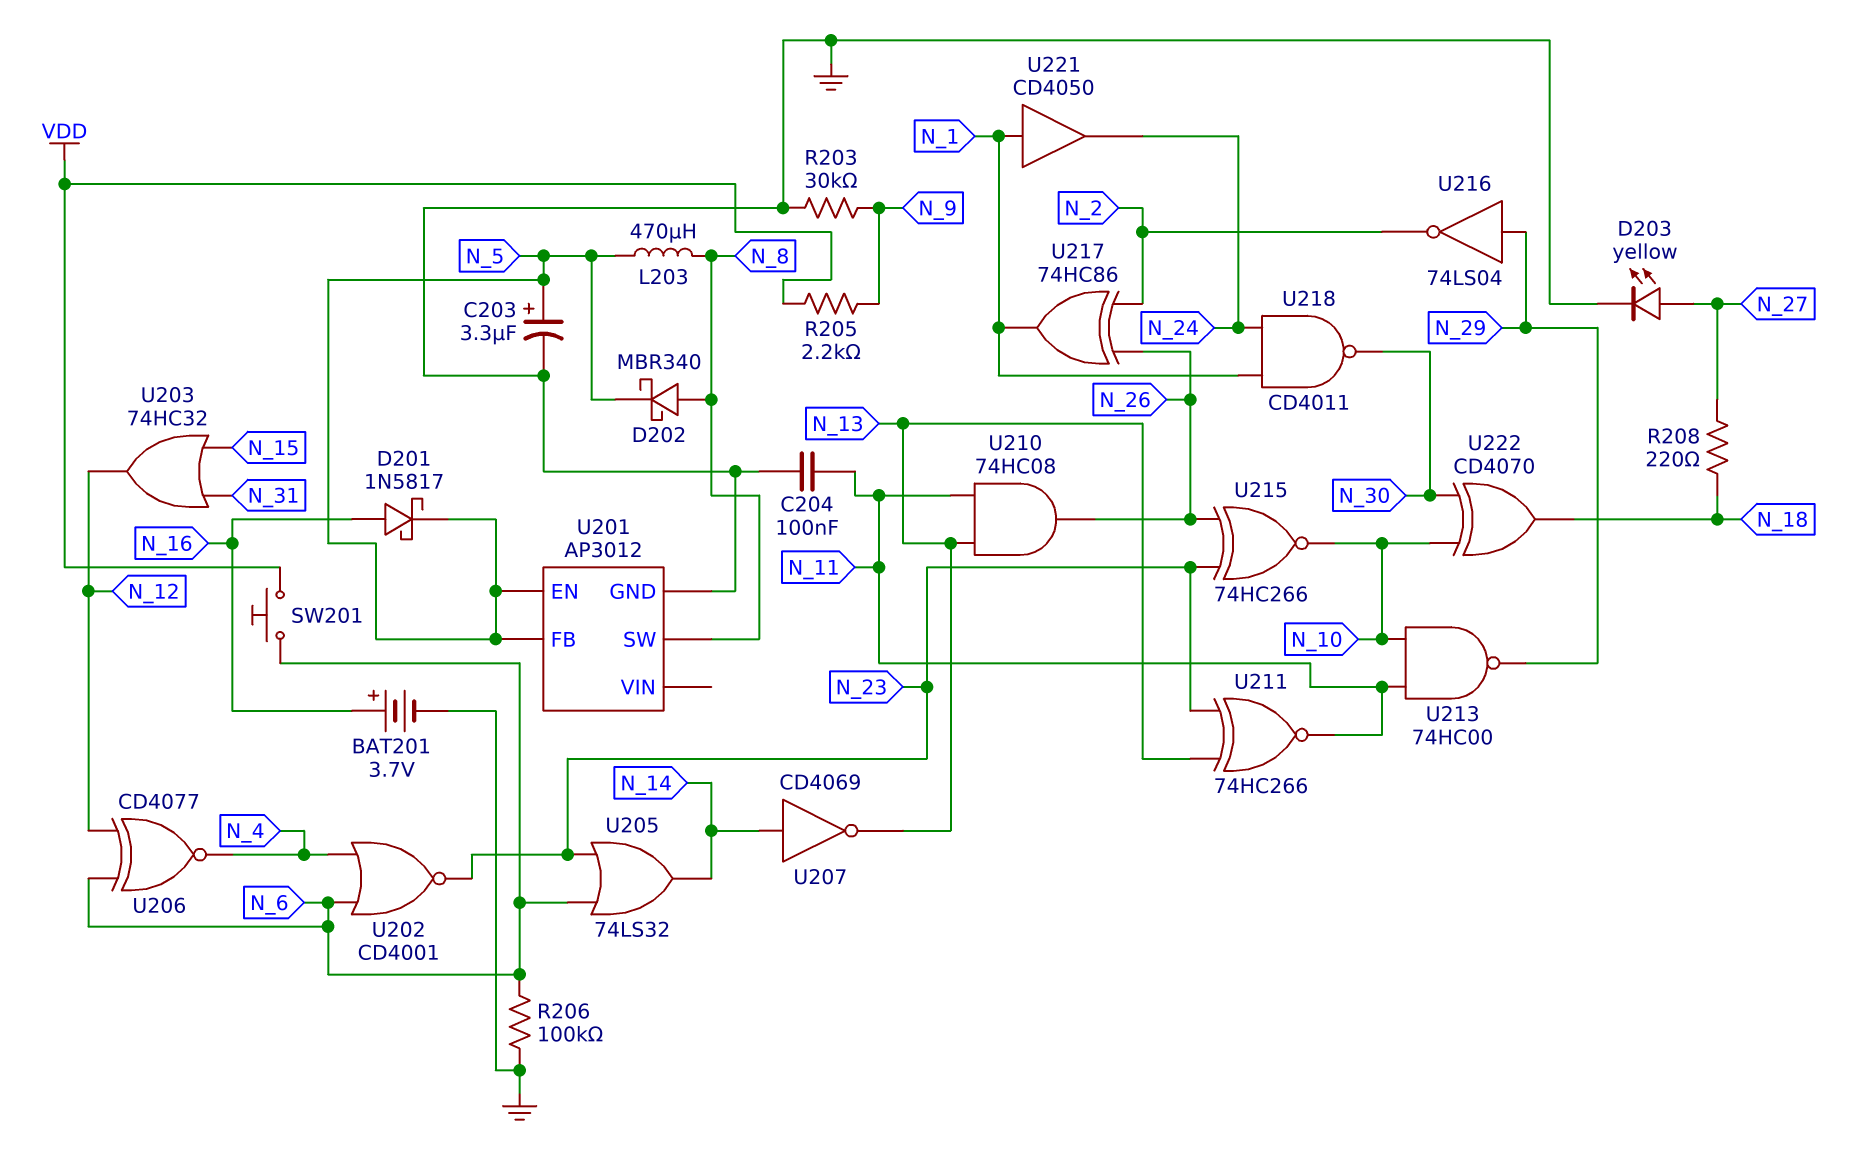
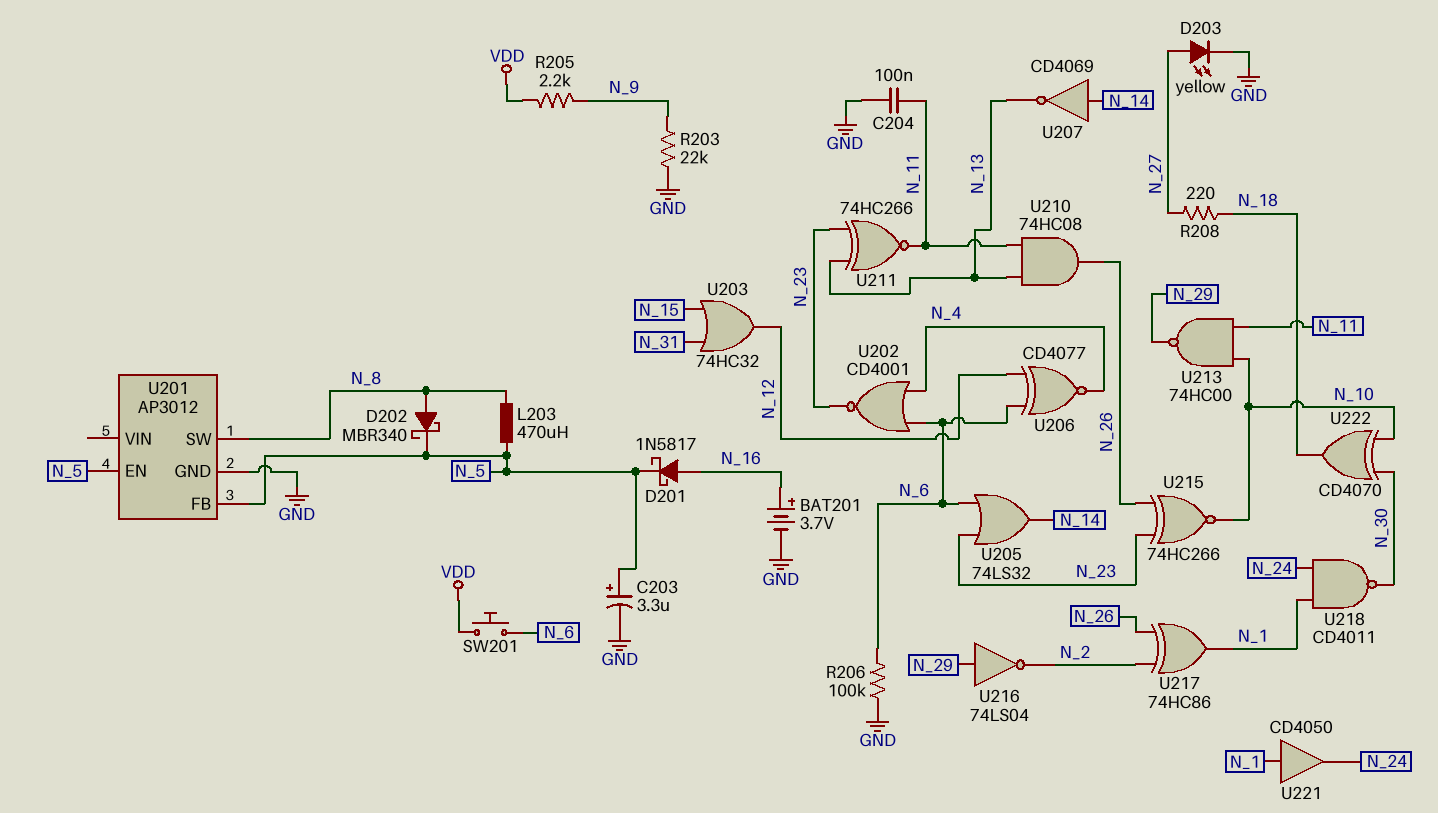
R203: 30k (GND, N_9) -> 22k (GND, N_9)

